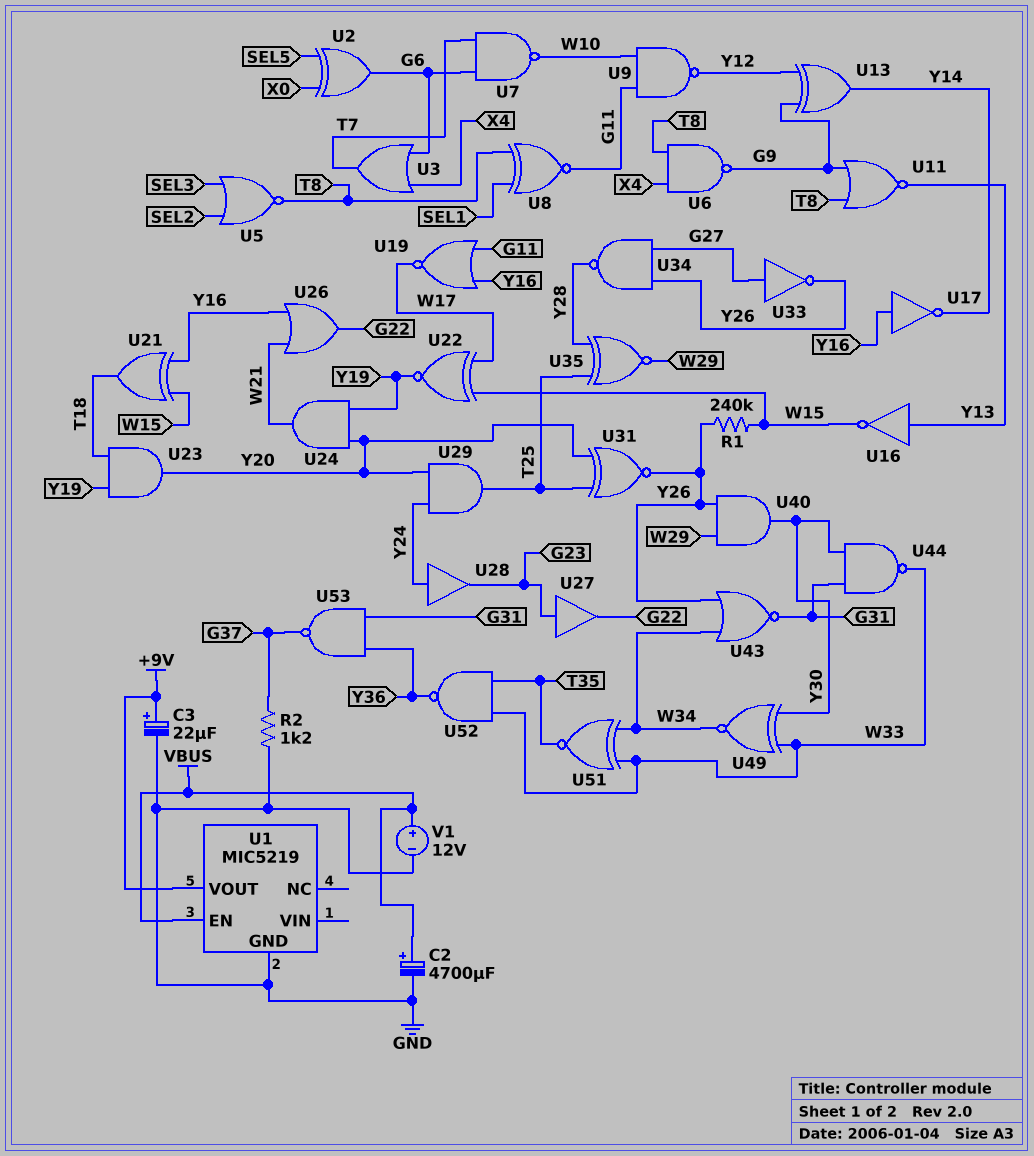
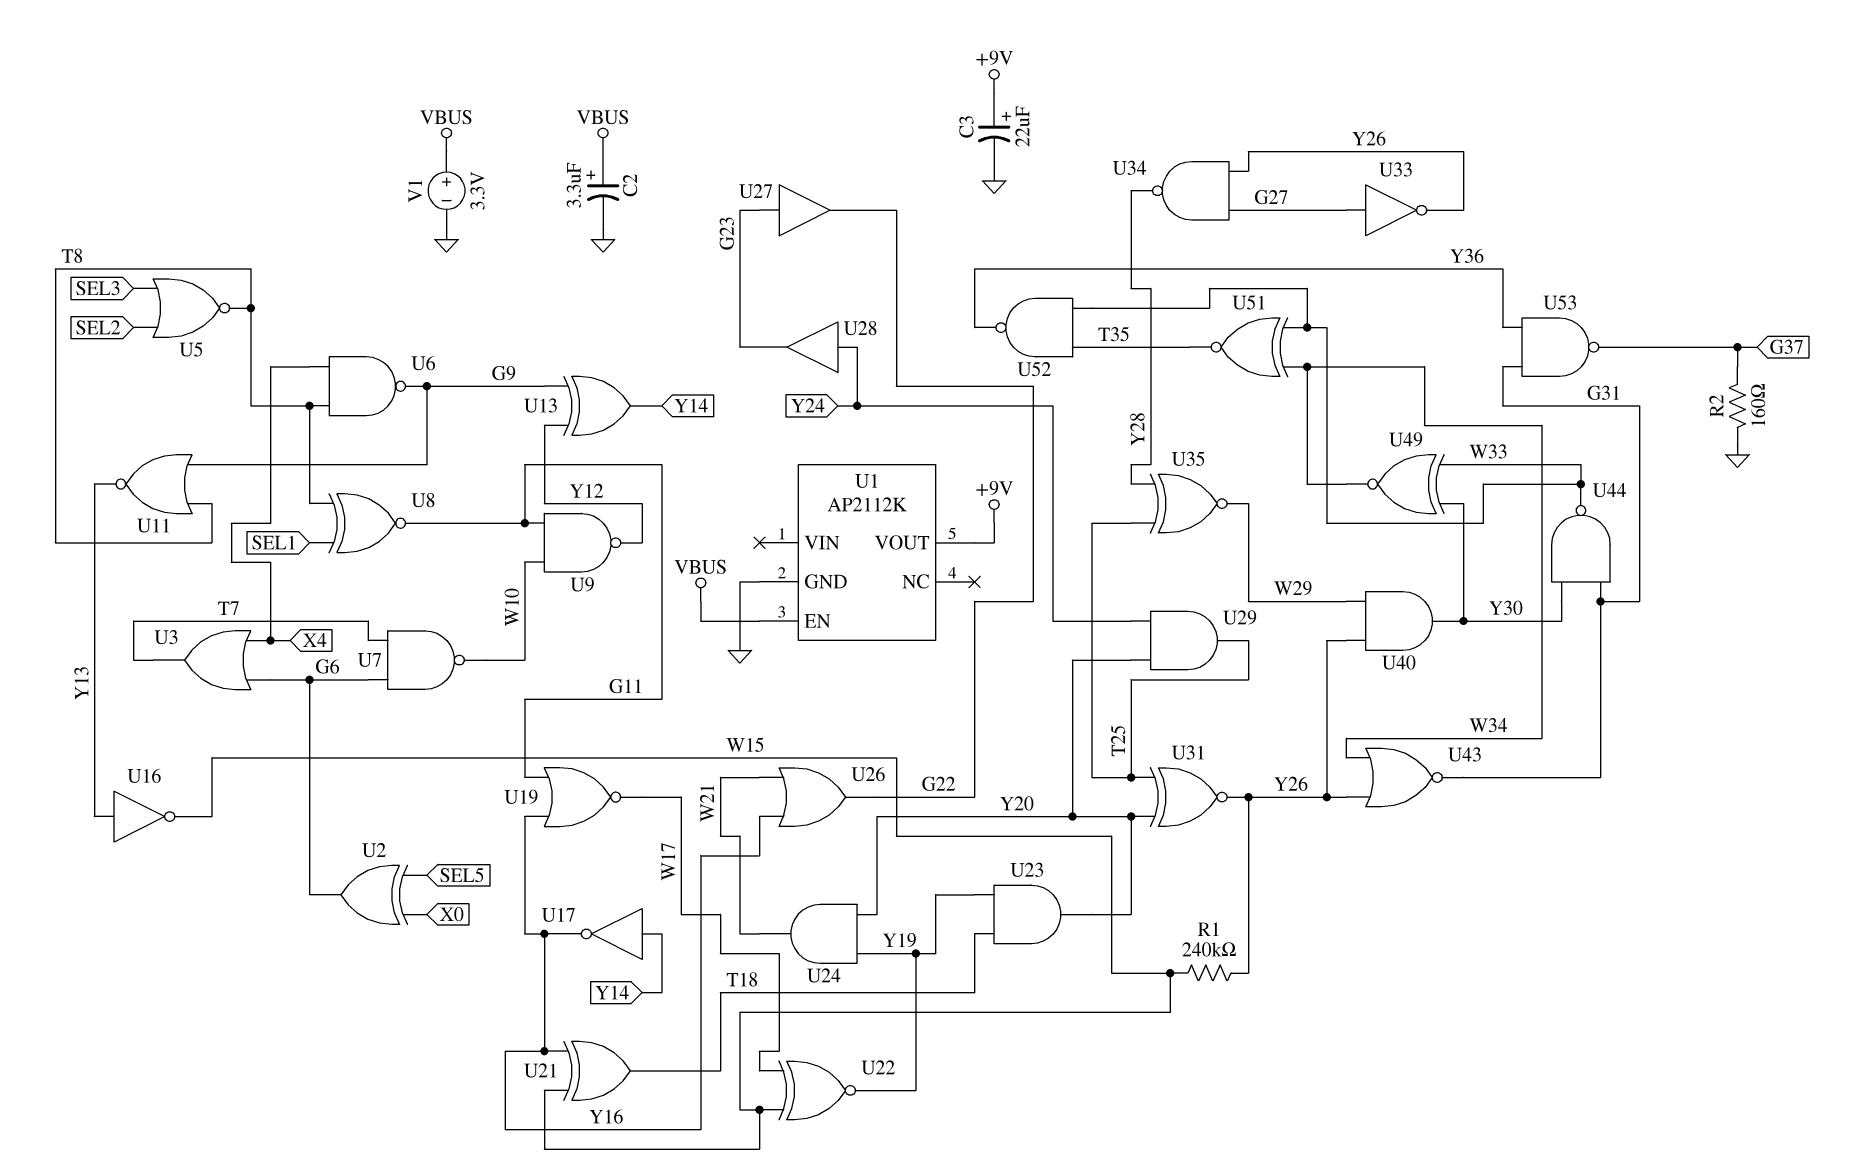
C2: 4700uF (plus VBUS, minus GND) -> 3.3uF (plus VBUS, minus GND)
R2: 1.2k (G37, GND) -> 160 (G37, GND)
U1: MIC5219 -> AP2112K
U17: NOT (in Y16, out Y14) -> NOT (in Y14, out Y16)
V1: 12V (plus VBUS, minus GND) -> 3.3V (plus VBUS, minus GND)

